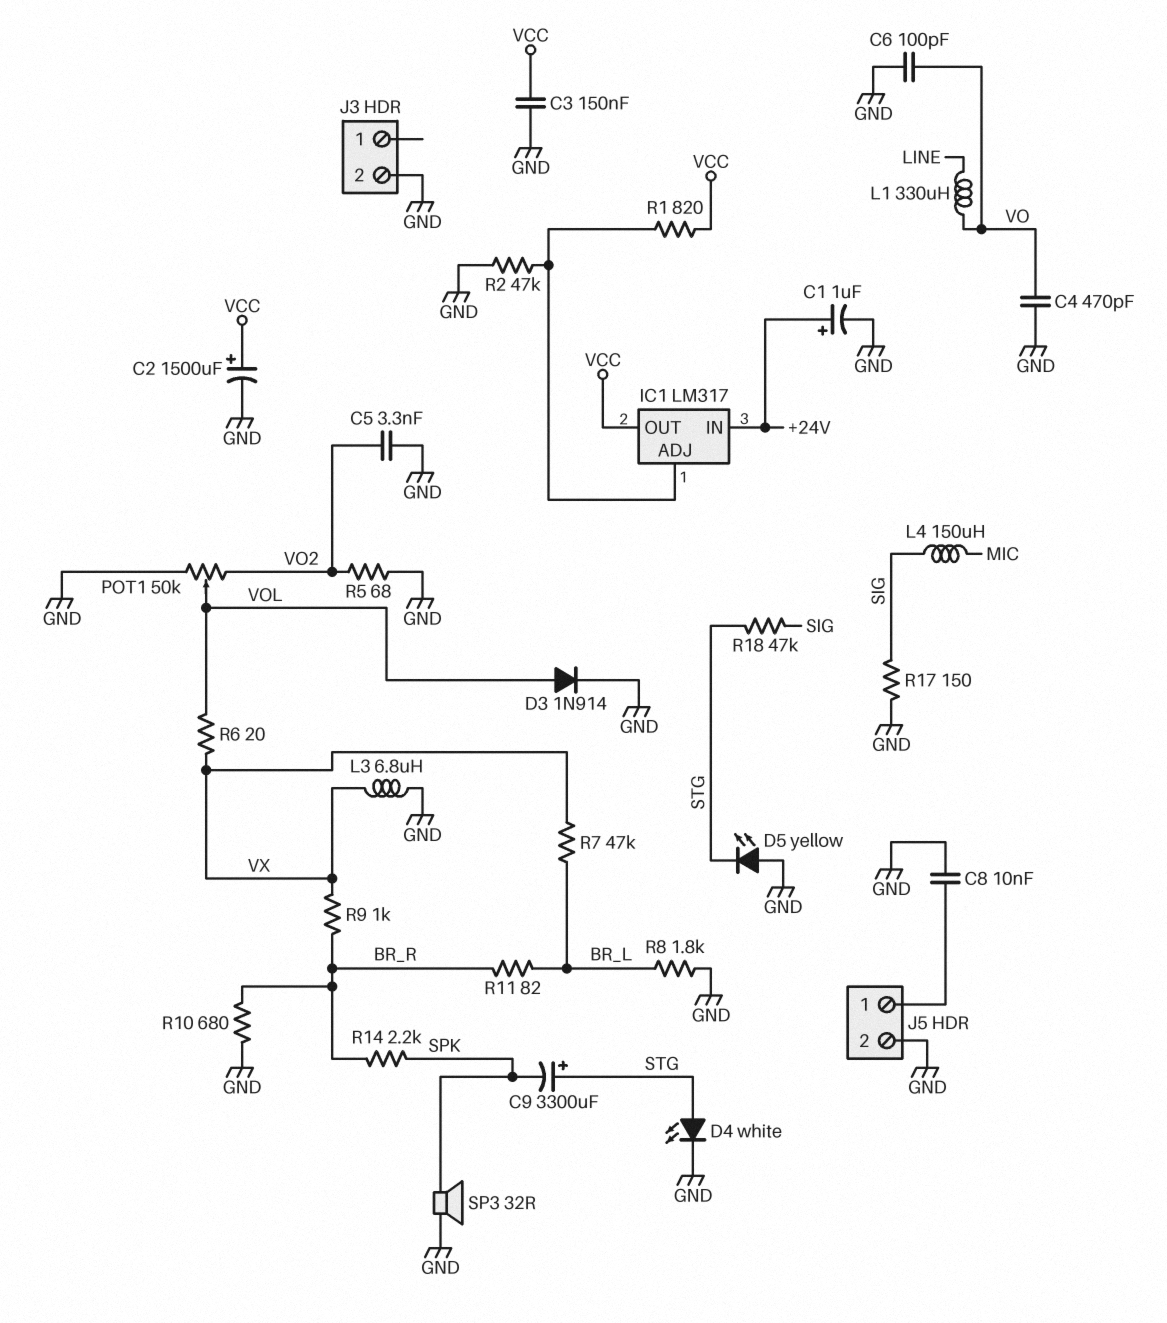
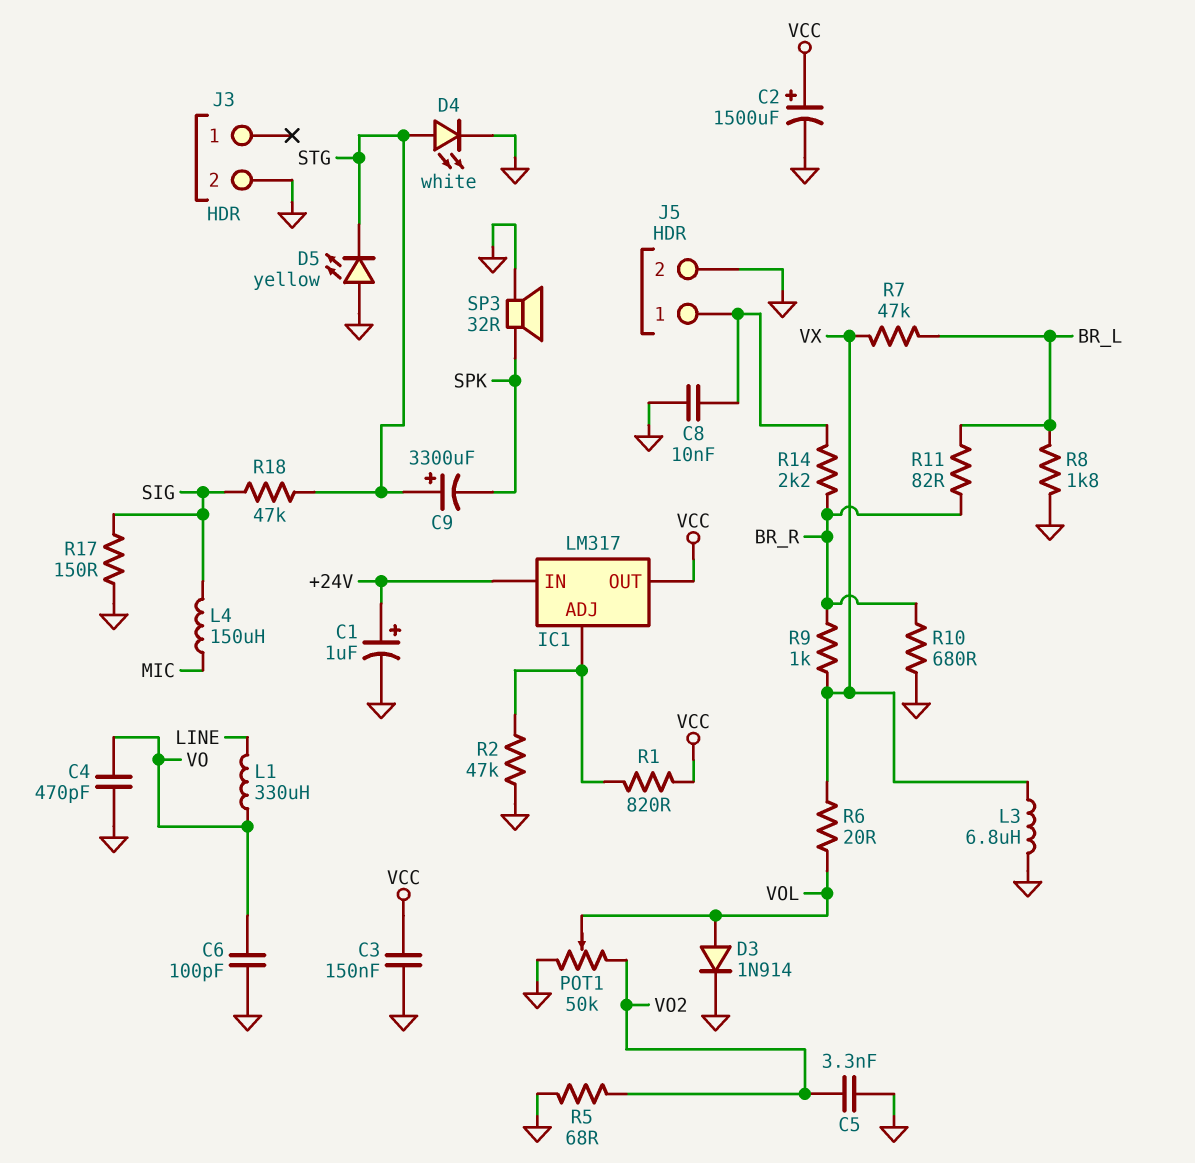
R14: 2.2k (BR_R, SPK) -> 2.2k (BR_R, J5/1)

